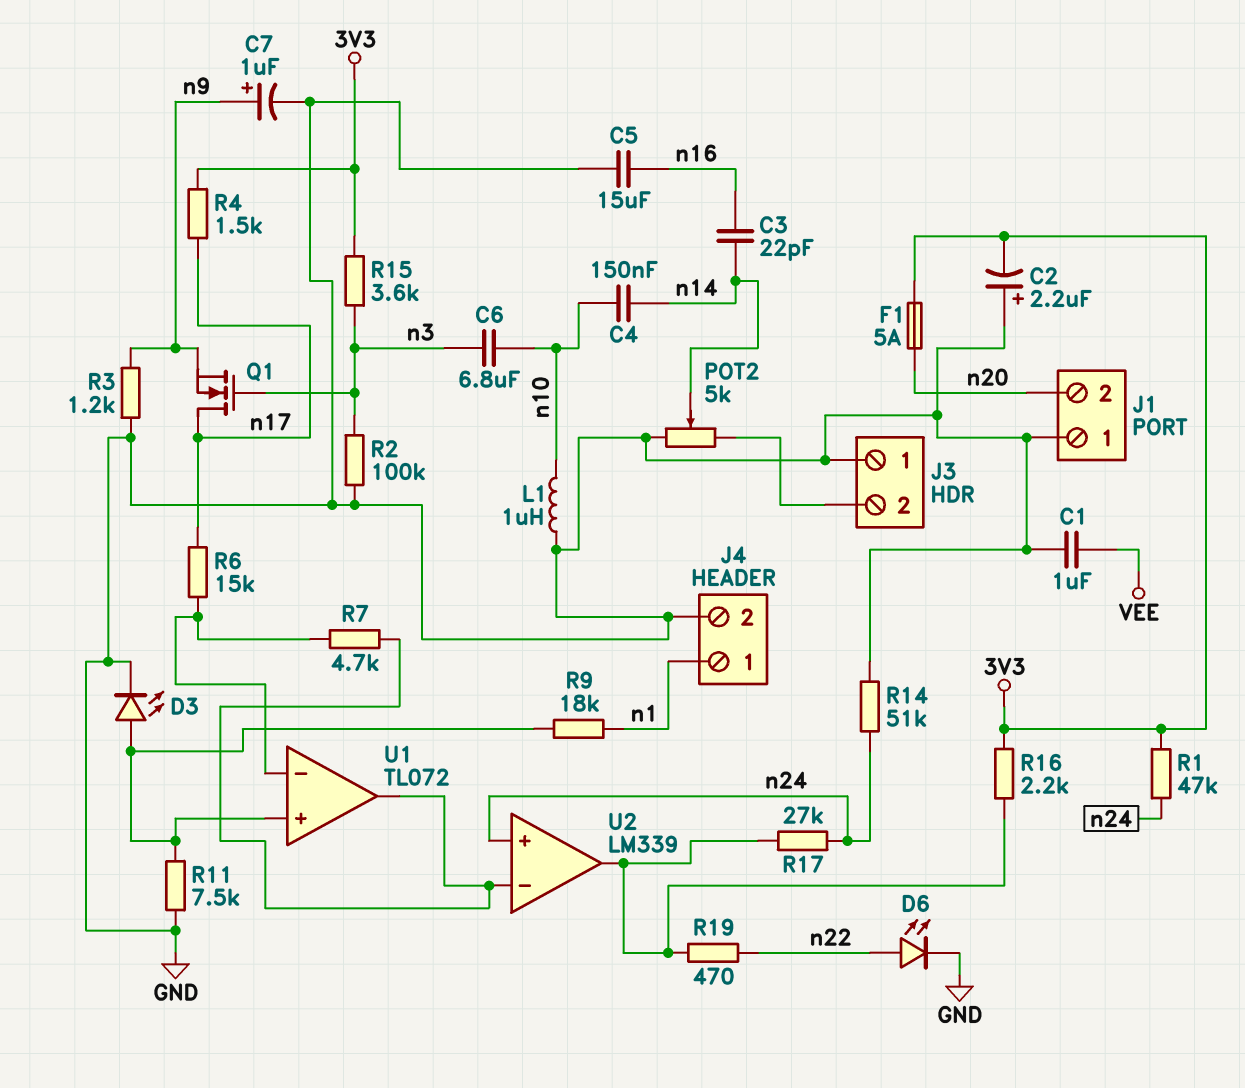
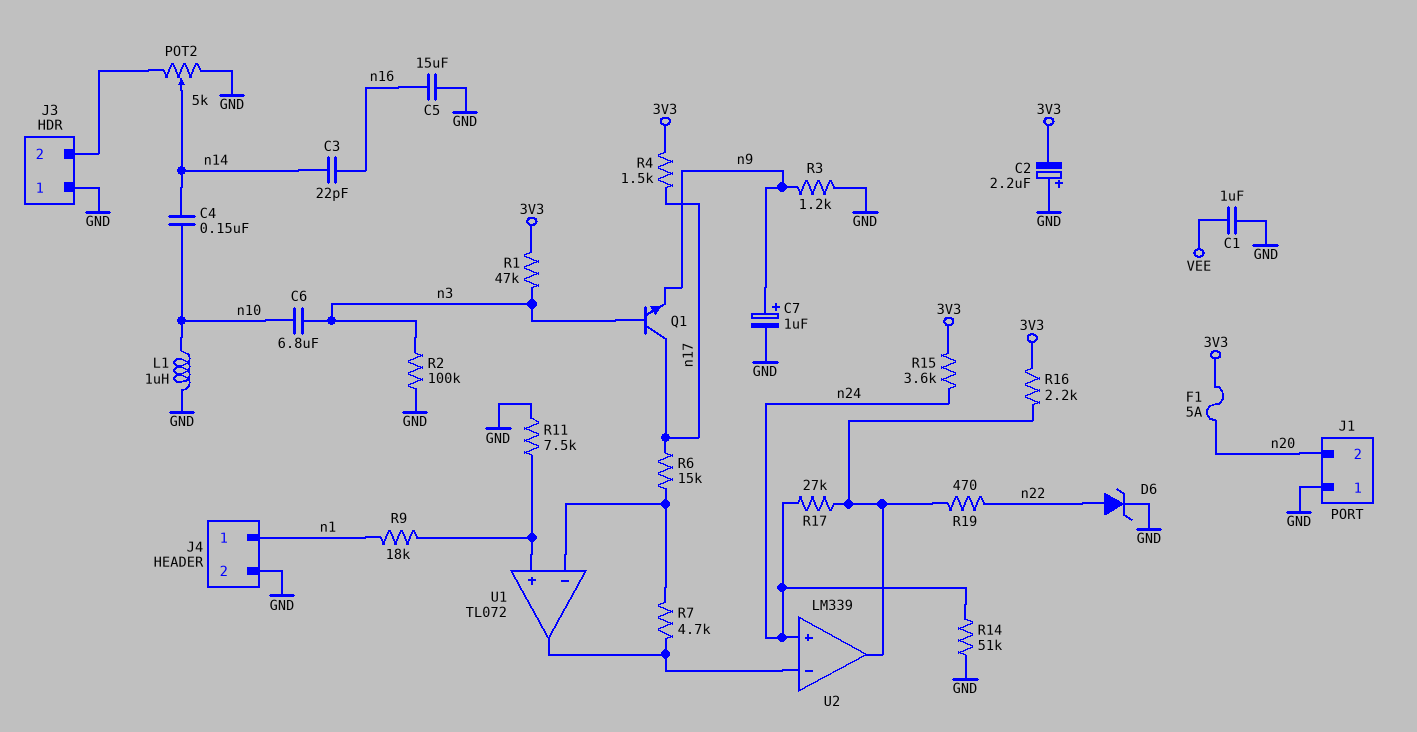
D3: LED (A U1/in+, K GND) -> none
D6: LED (A n22, K GND) -> zener (A n22, K GND)
Q1: NMOS (G n3, D n17, S n9) -> NPN (B n3, C n17, E n9)
R1: 47k (3V3, n24) -> 47k (3V3, n3)
R15: 3.6k (3V3, n3) -> 3.6k (3V3, n24)

